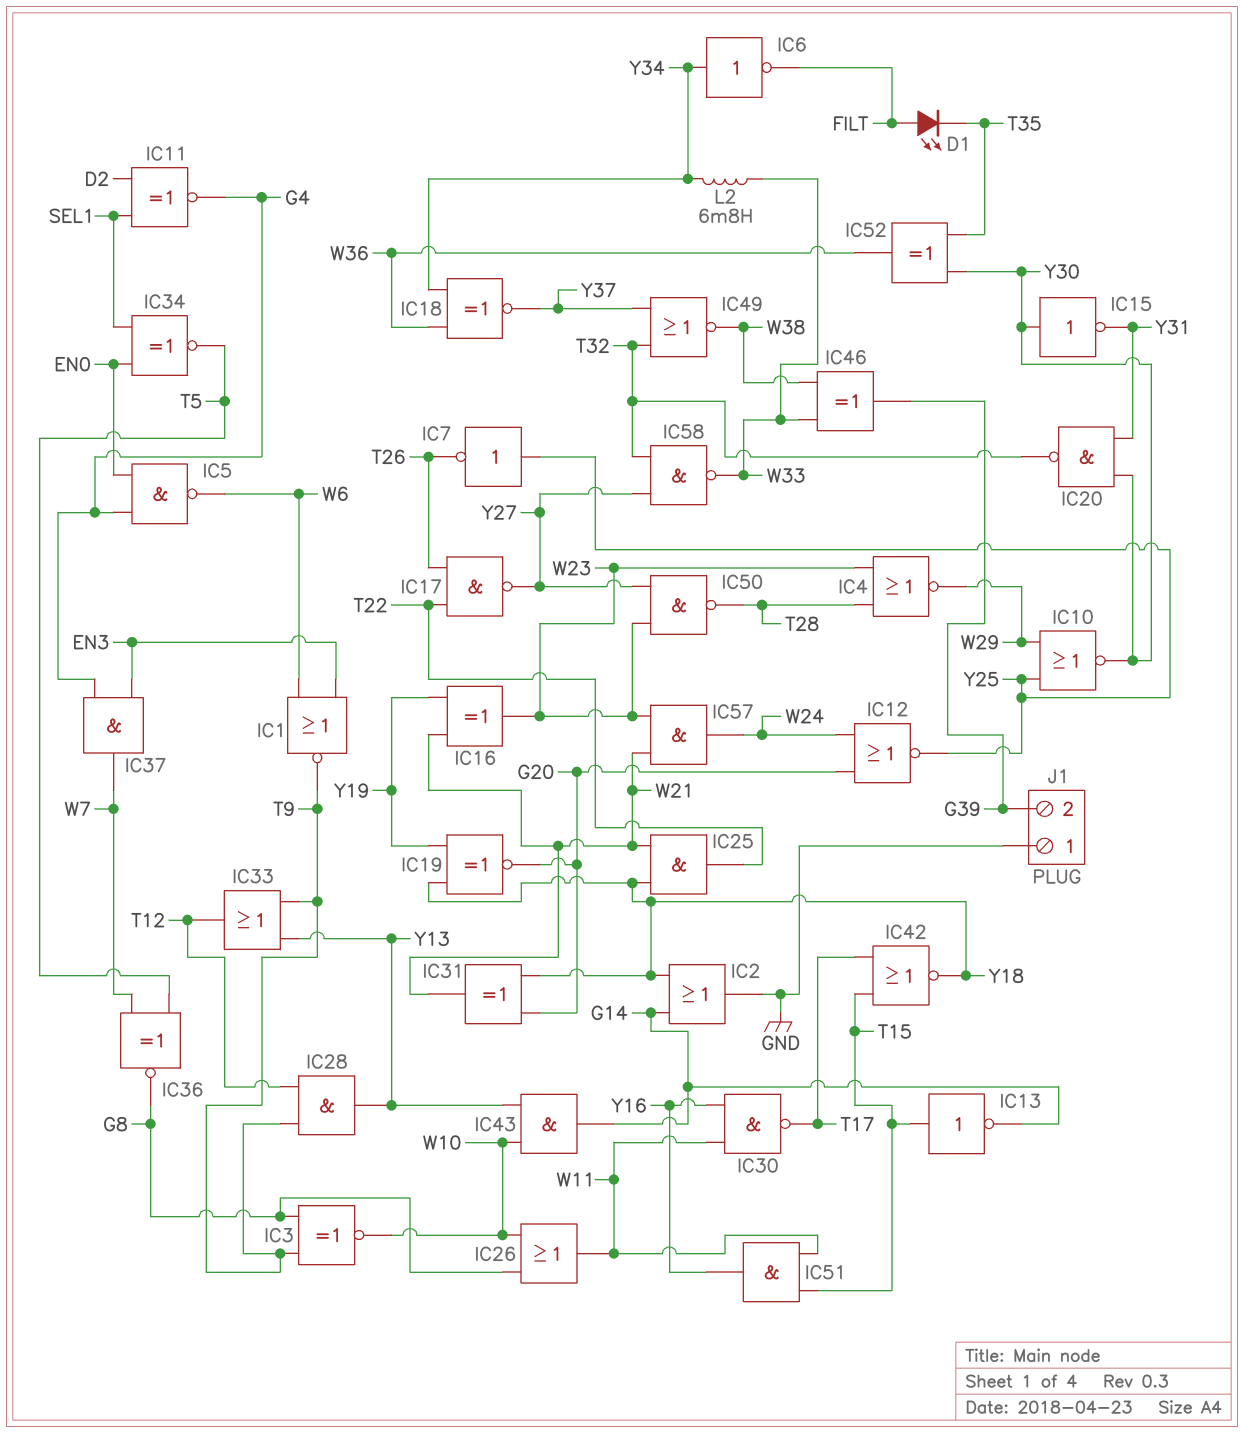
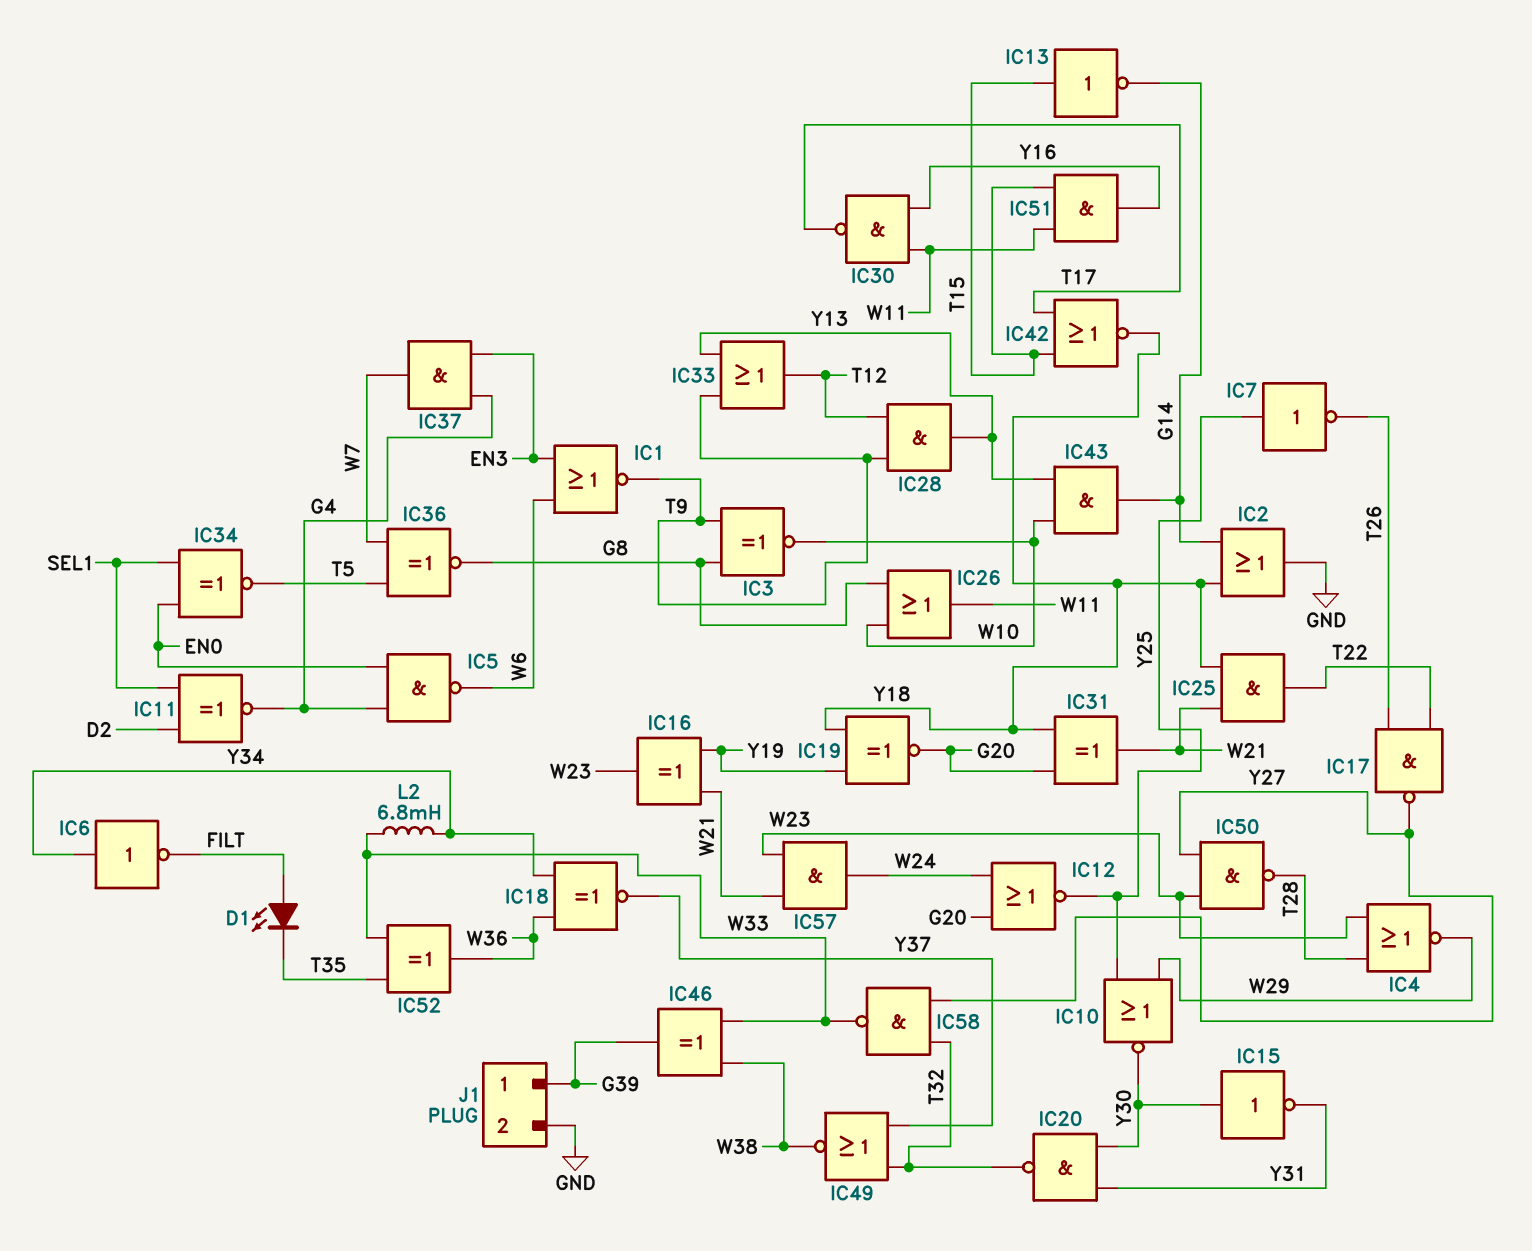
IC52: XOR (in T35, in Y30, out W36) -> XOR (in T35, in W33, out W36)
J1 pin 1: GND -> G39
J1 pin 2: G39 -> GND

